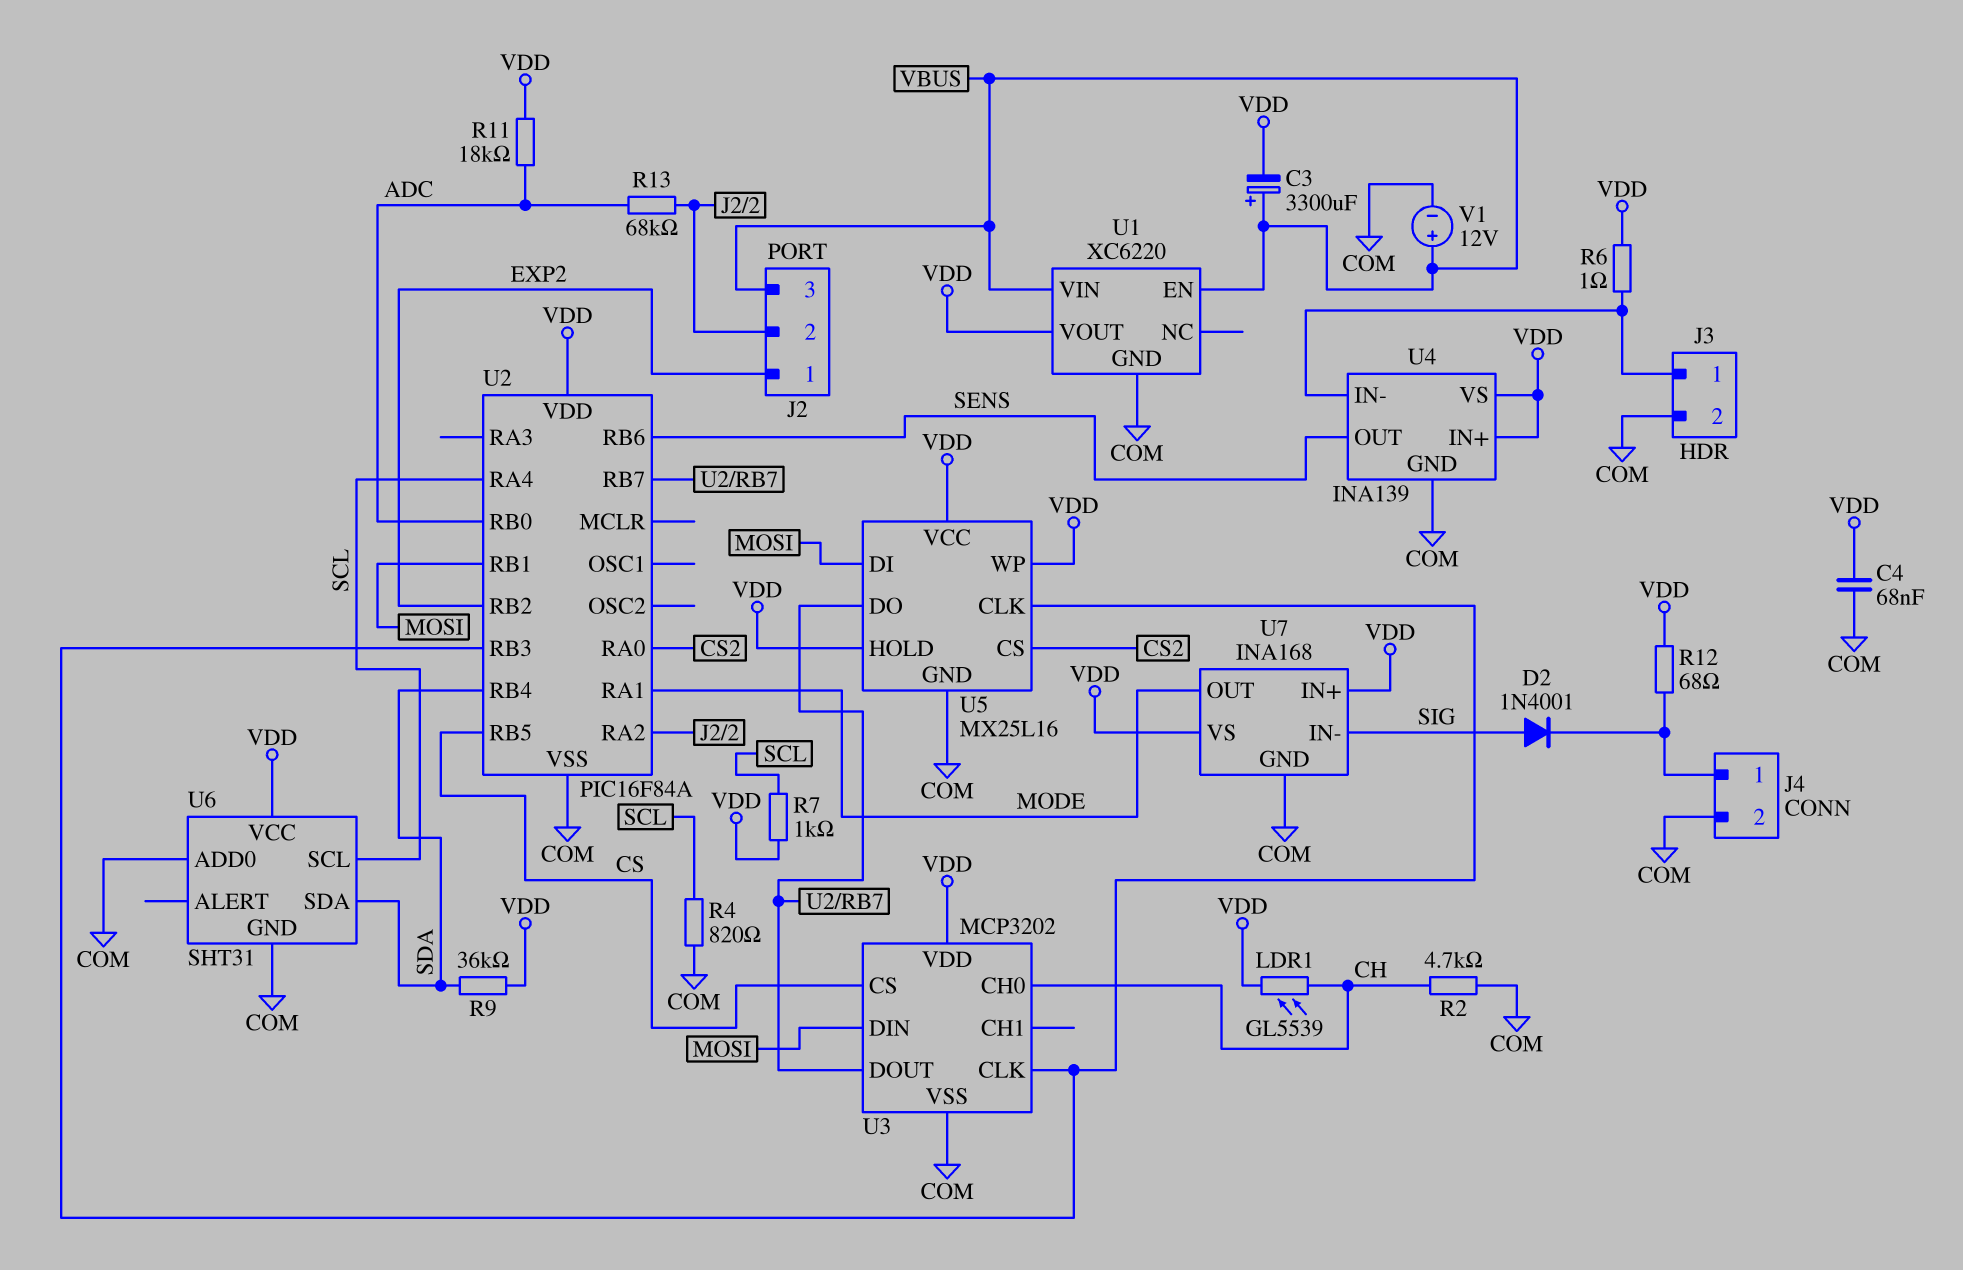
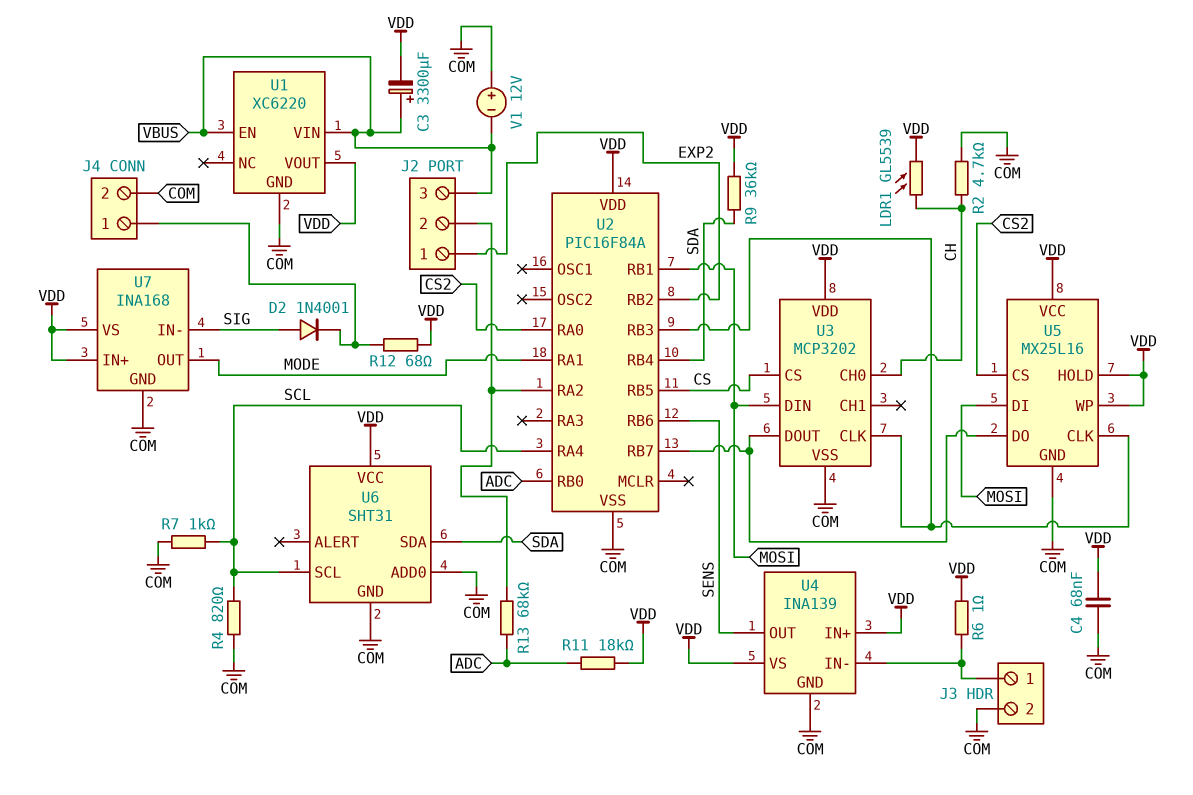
R7: 1k (SCL, VDD) -> 1k (COM, SCL)
V1: 12V (plus VBUS, minus COM) -> 12V (plus COM, minus VBUS)

